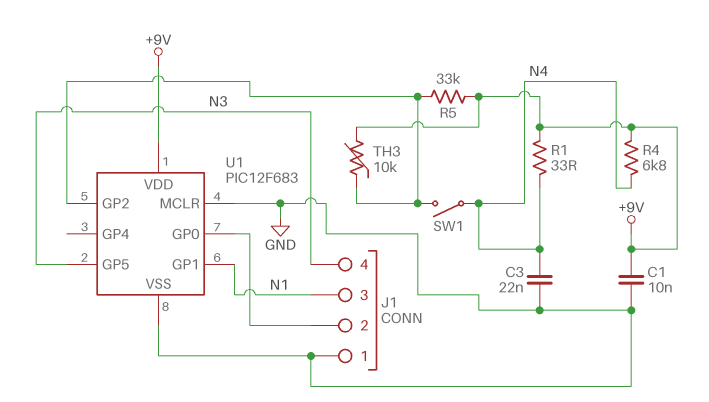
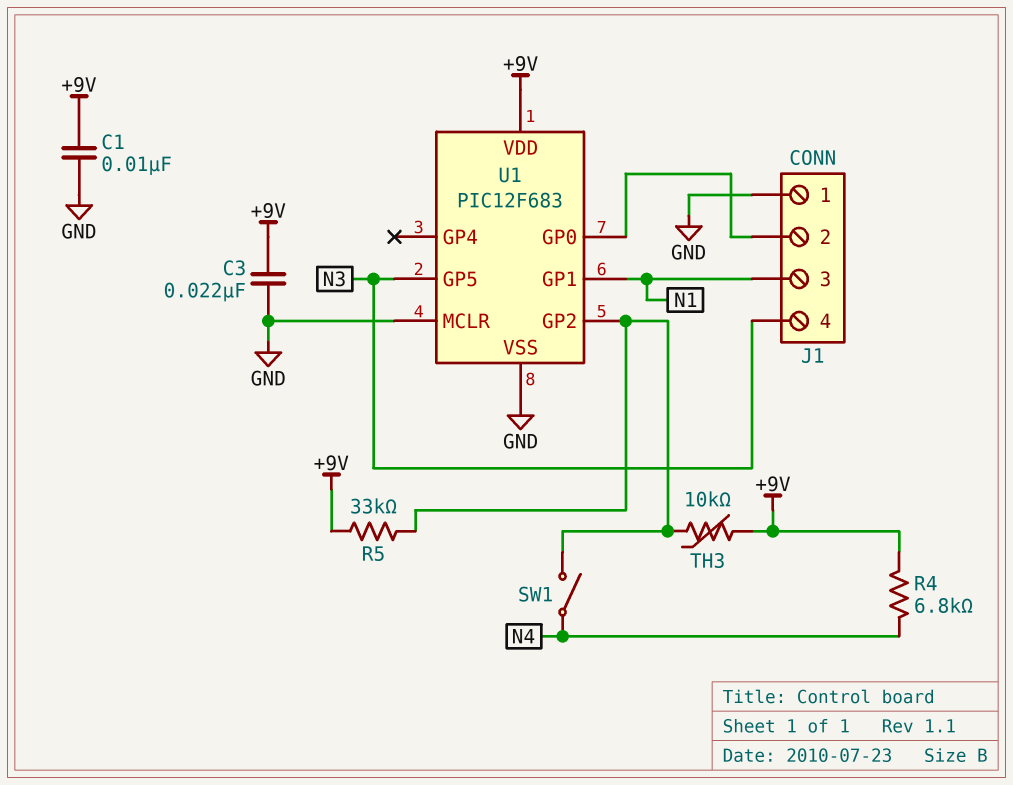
C3: 22nF (GND, N4) -> 22nF (+9V, GND)
R1: 33 (+9V, N4) -> none

